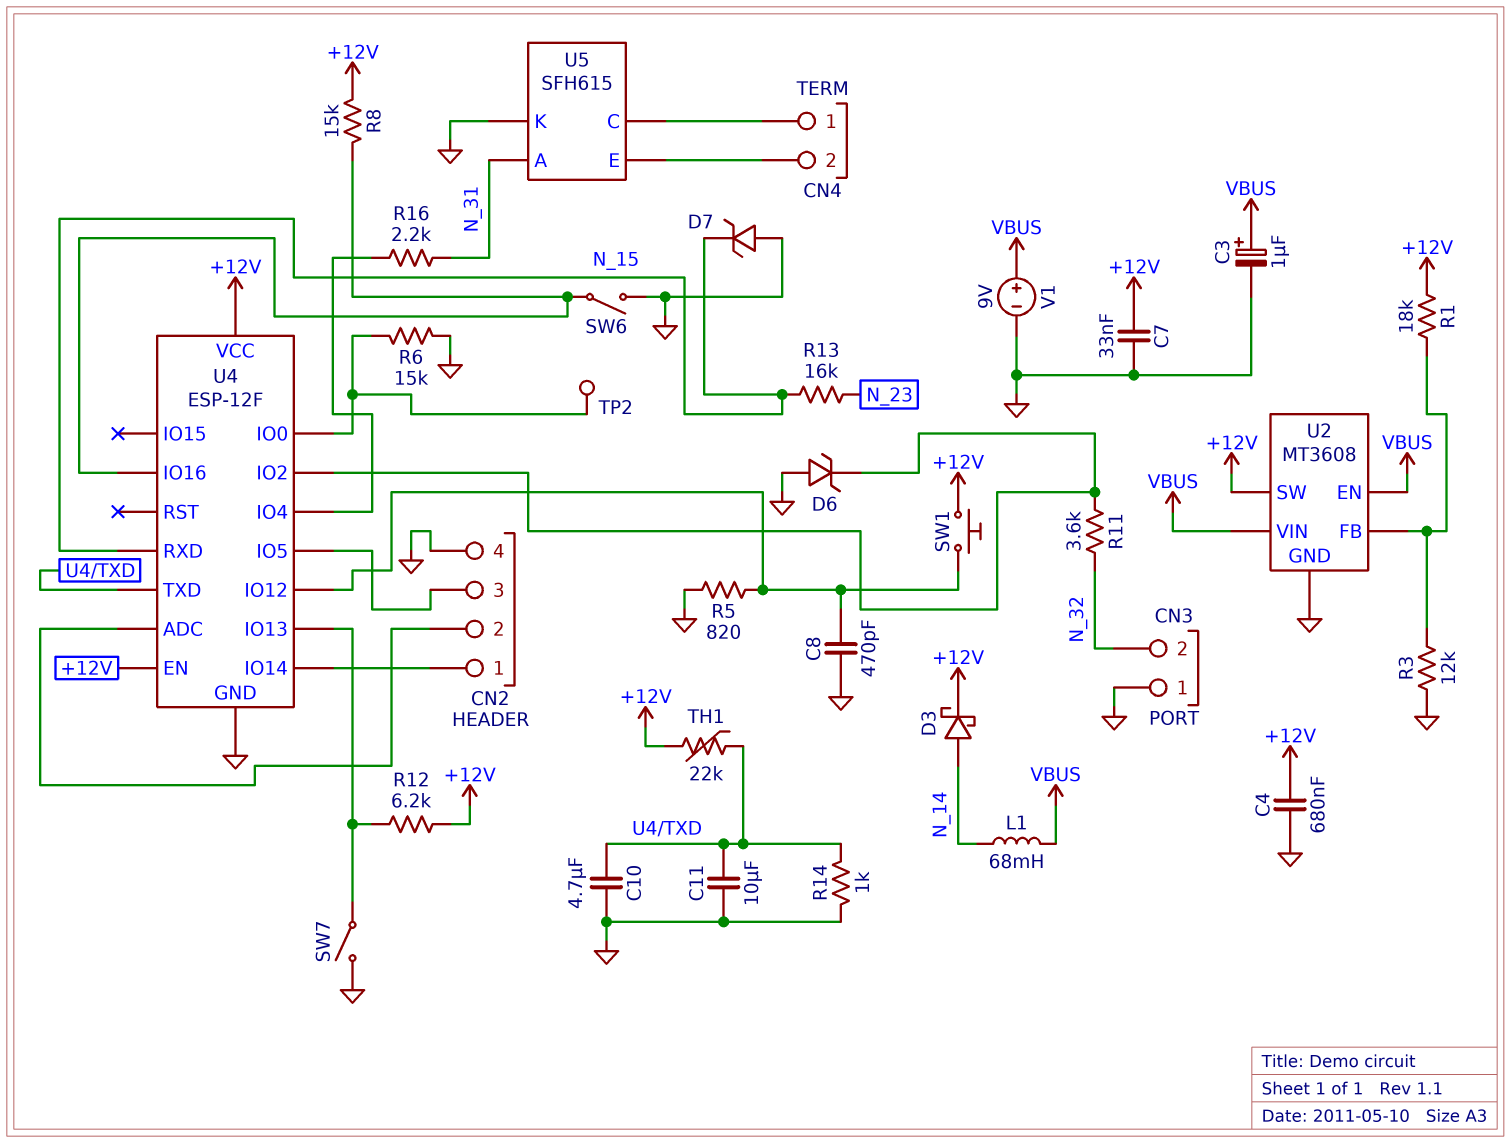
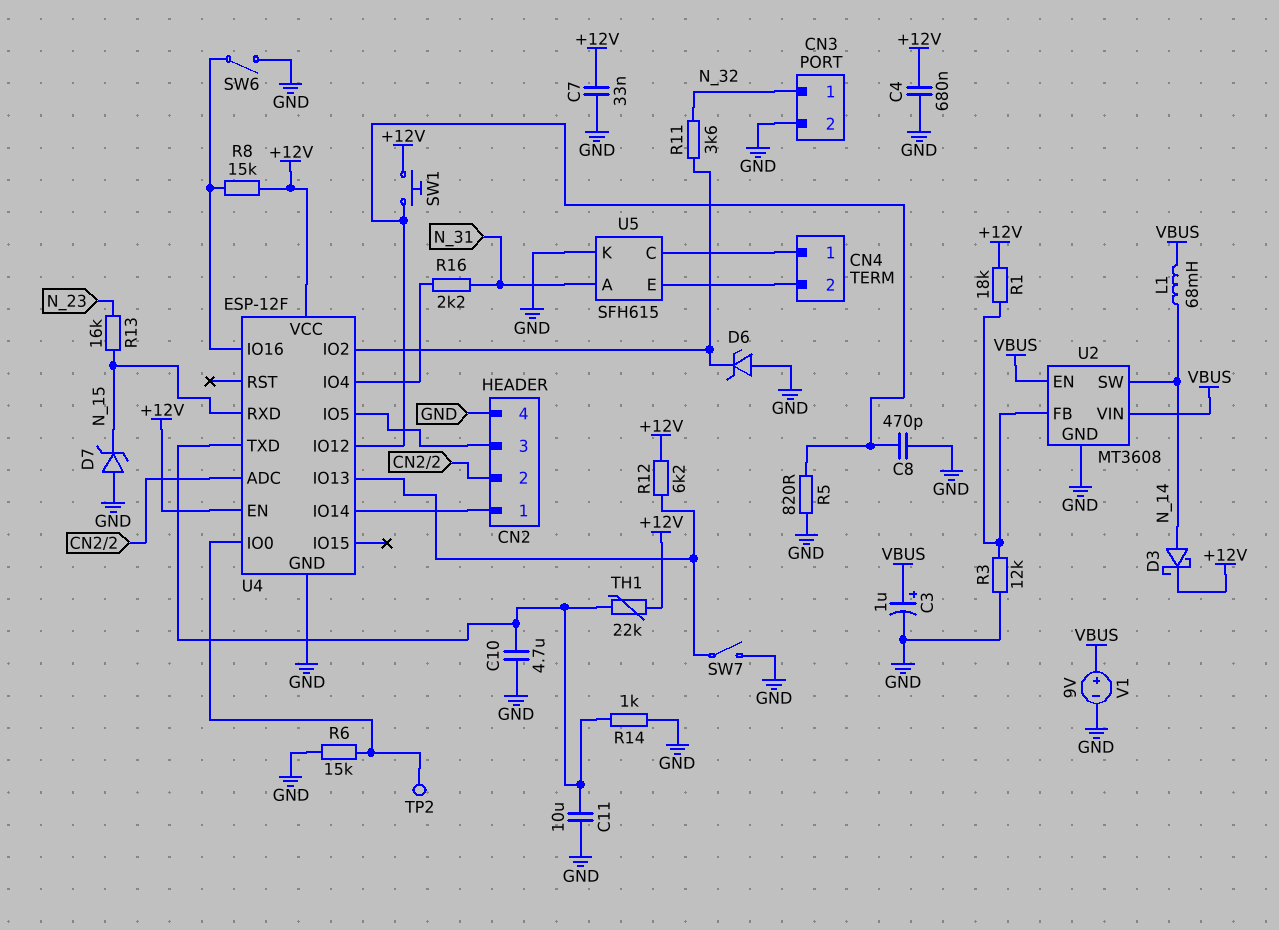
CN3 pin 1: GND -> N_32
CN3 pin 2: N_32 -> GND
U2 pin SW: +12V -> N_14

